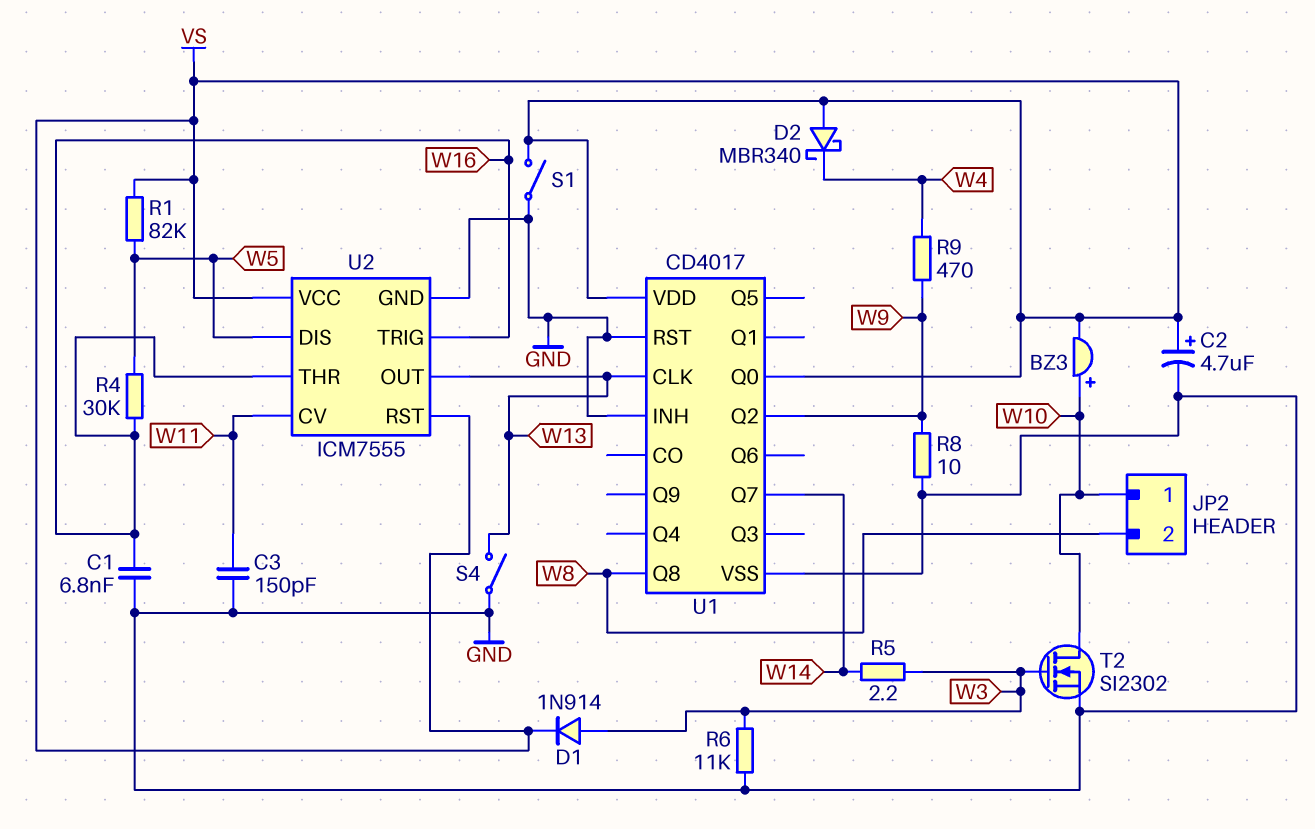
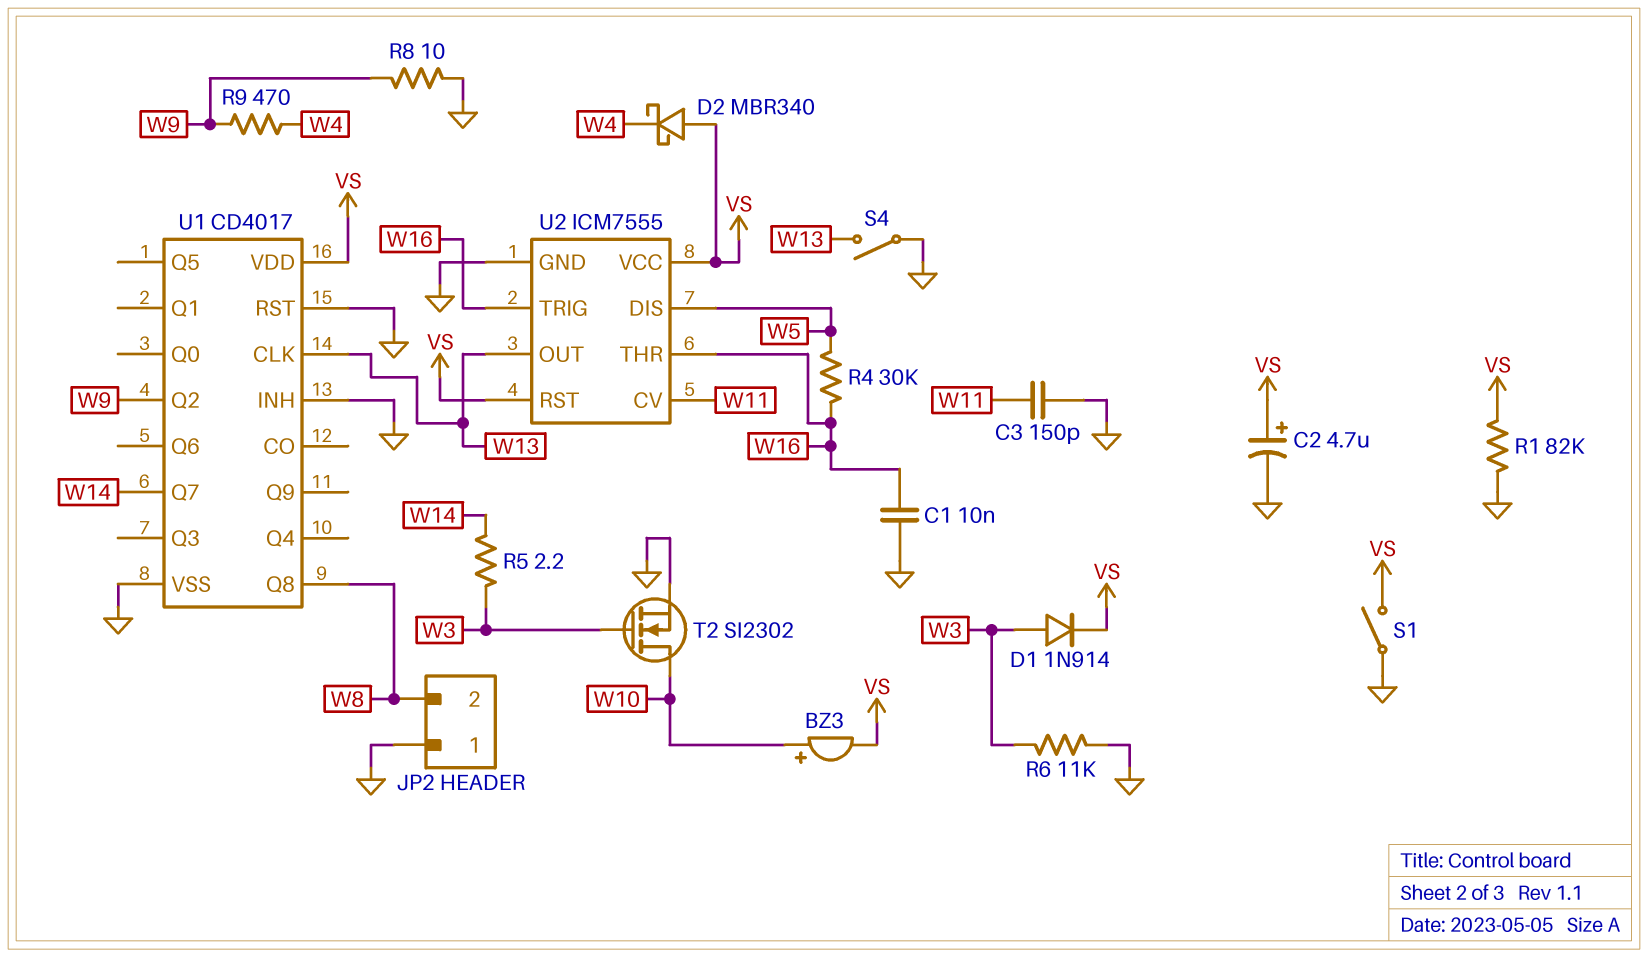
C1: 6.8nF (GND, W16) -> 10nF (GND, W16)
JP2 pin 1: W10 -> GND
R1: 82k (VS, W5) -> 82k (GND, VS)
U1 pin Q0: VS -> none

